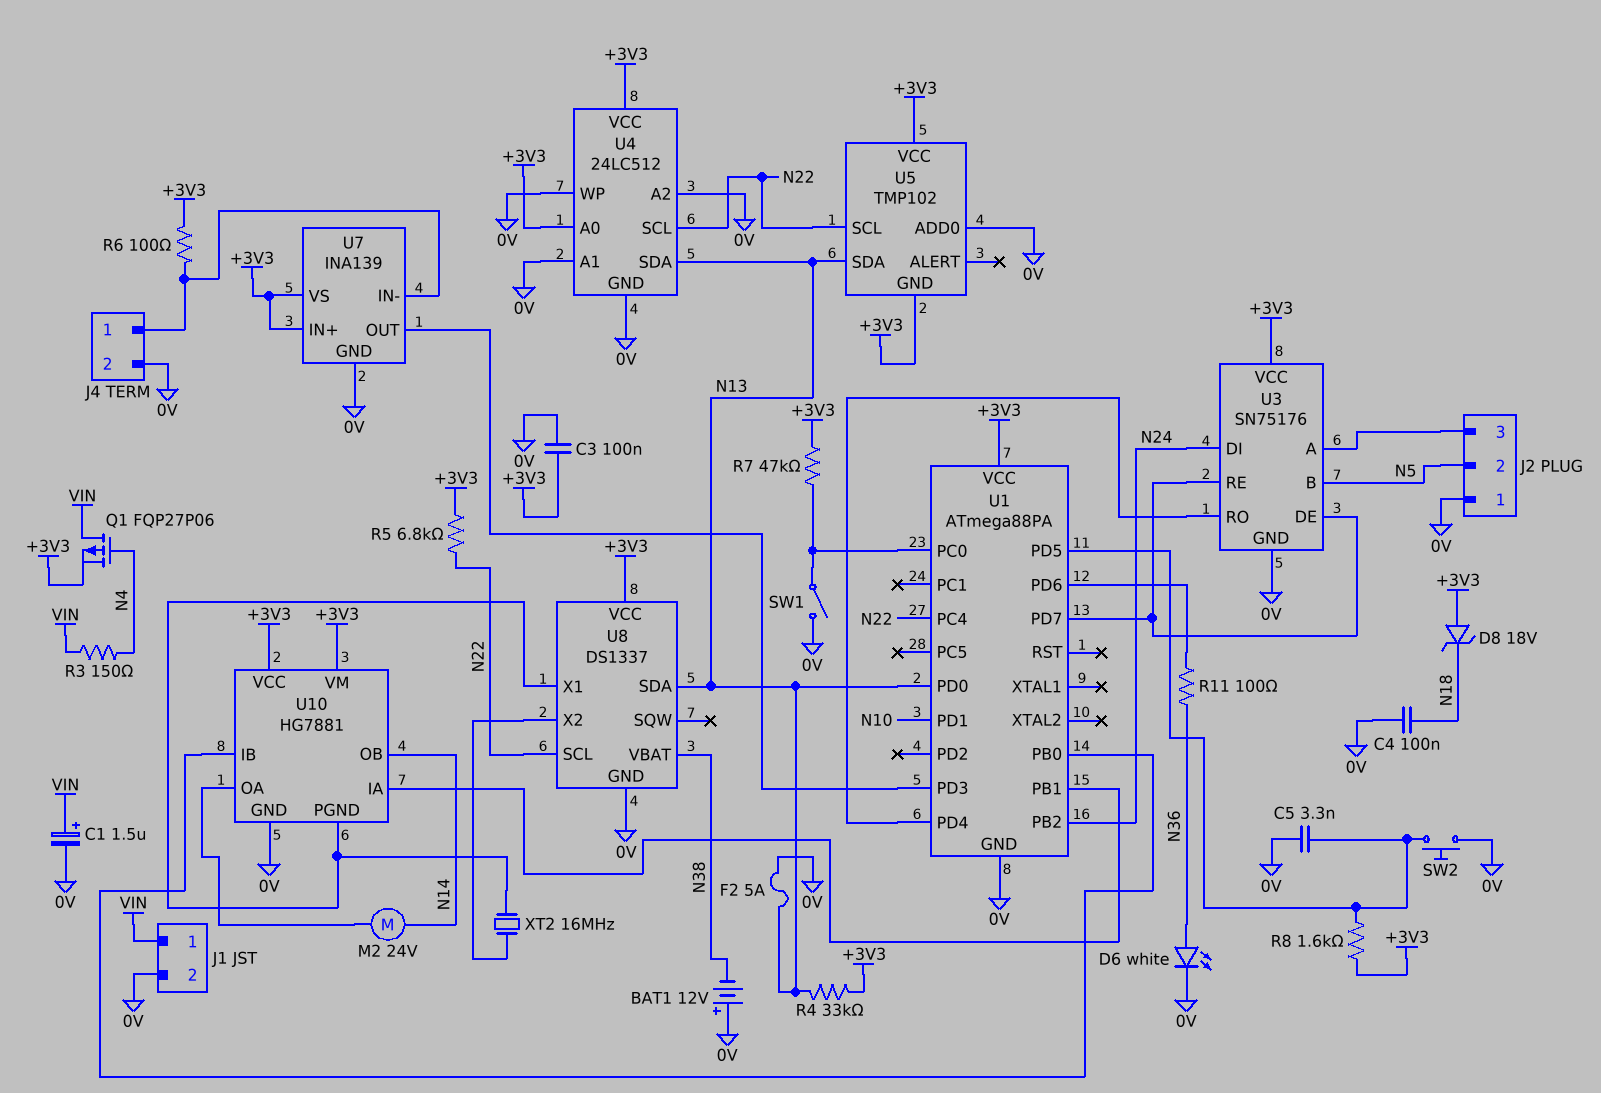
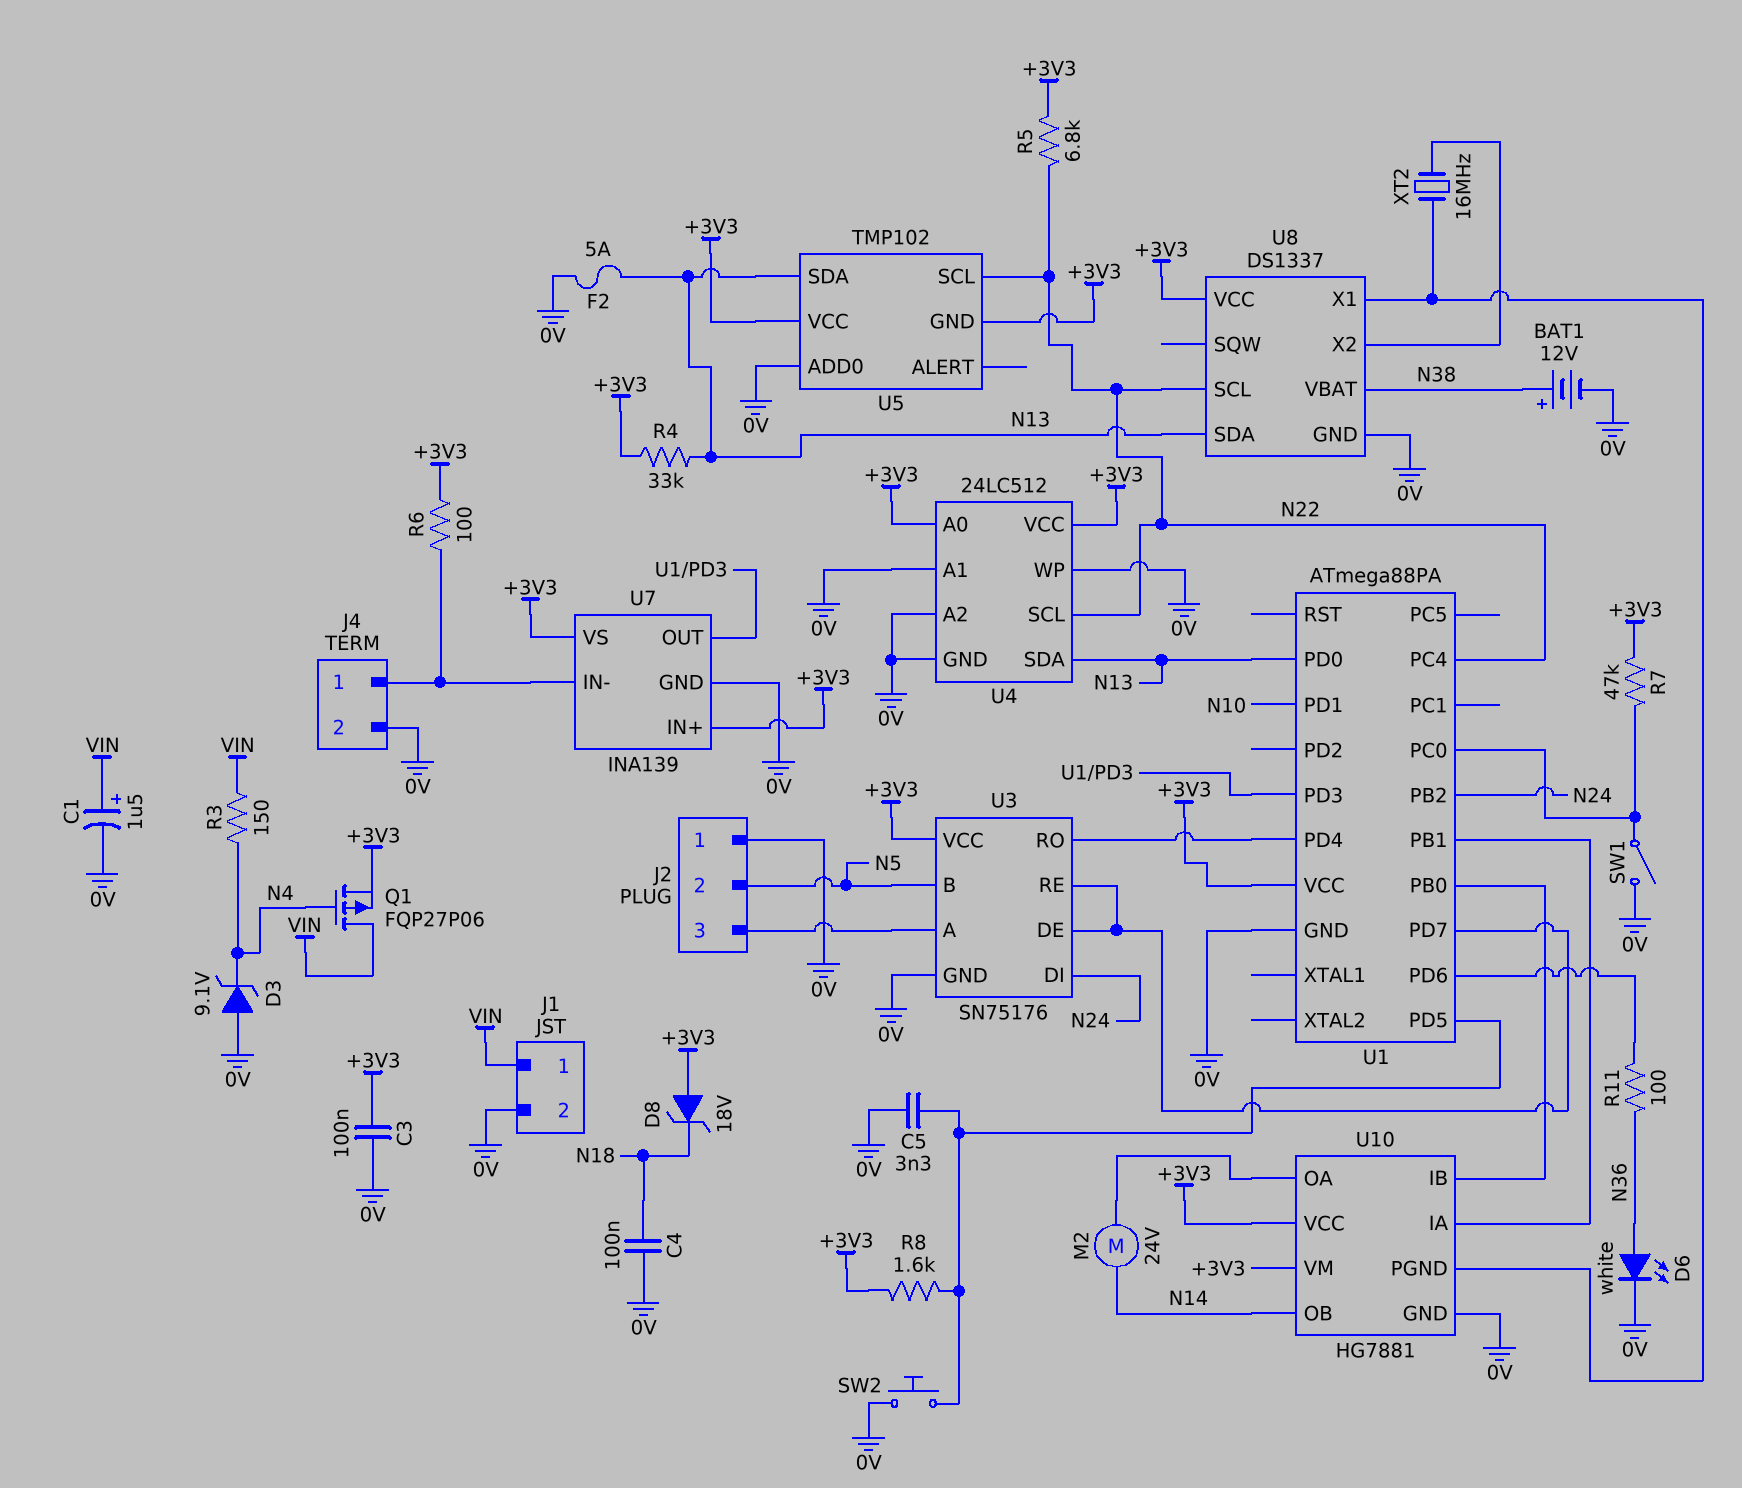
BAT1: 12V (plus 0V, minus N38) -> 12V (plus N38, minus 0V)
D3: none -> zener 9.1V (A 0V, K N4)

